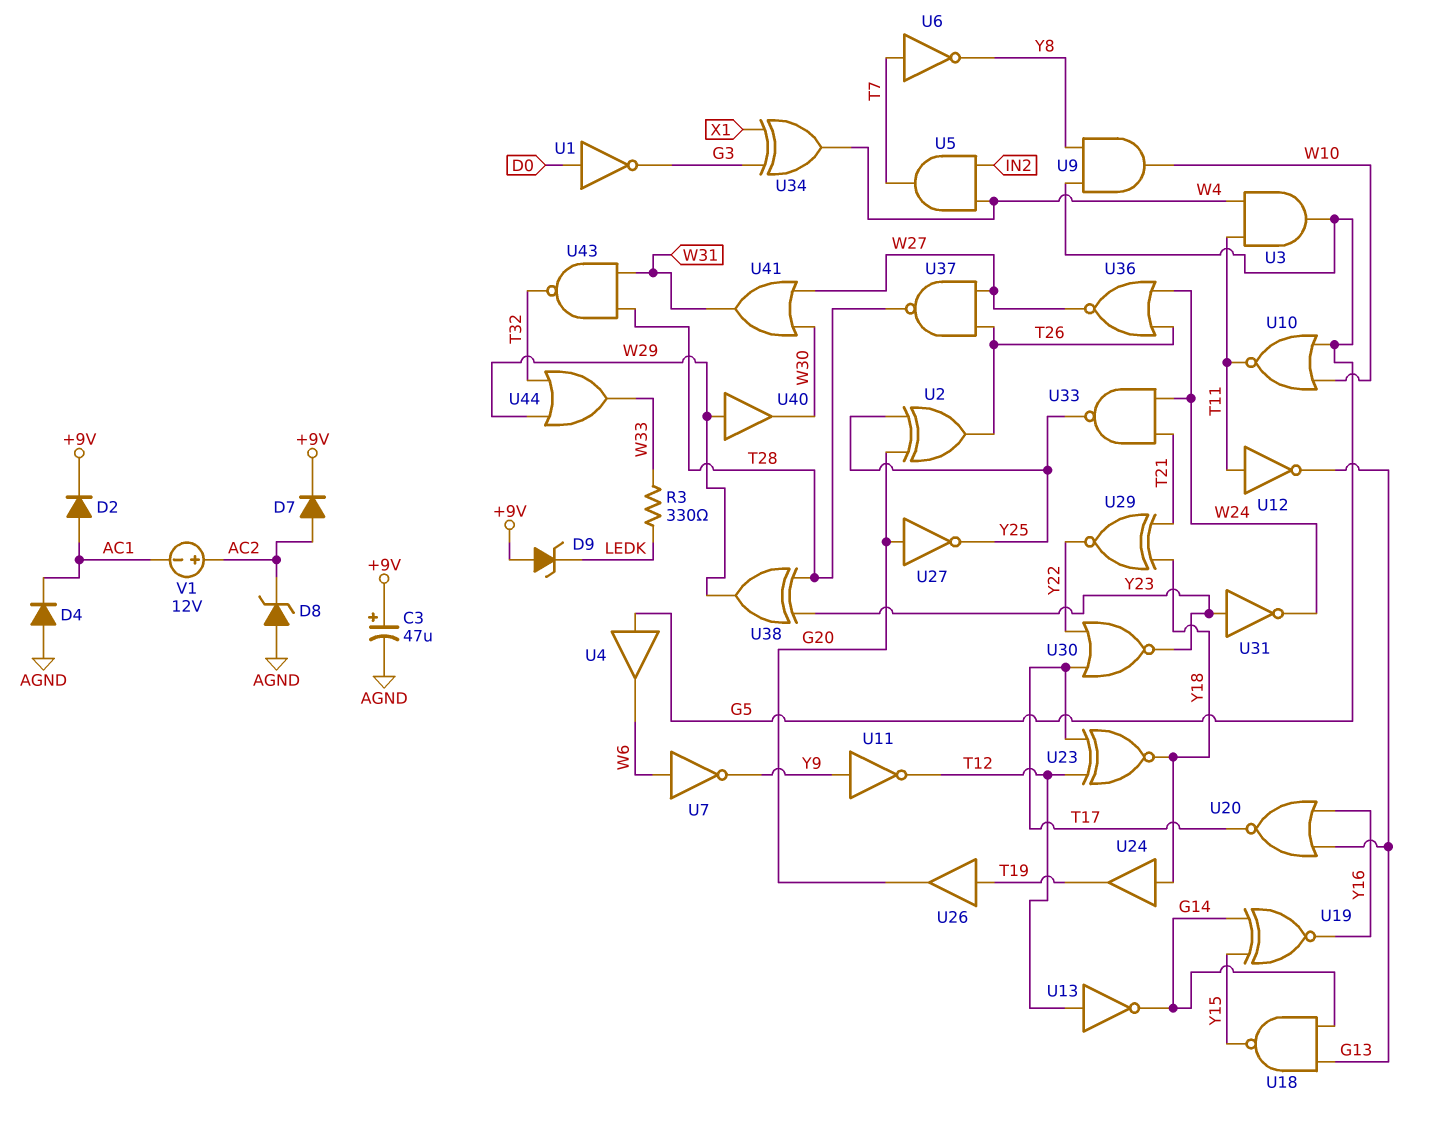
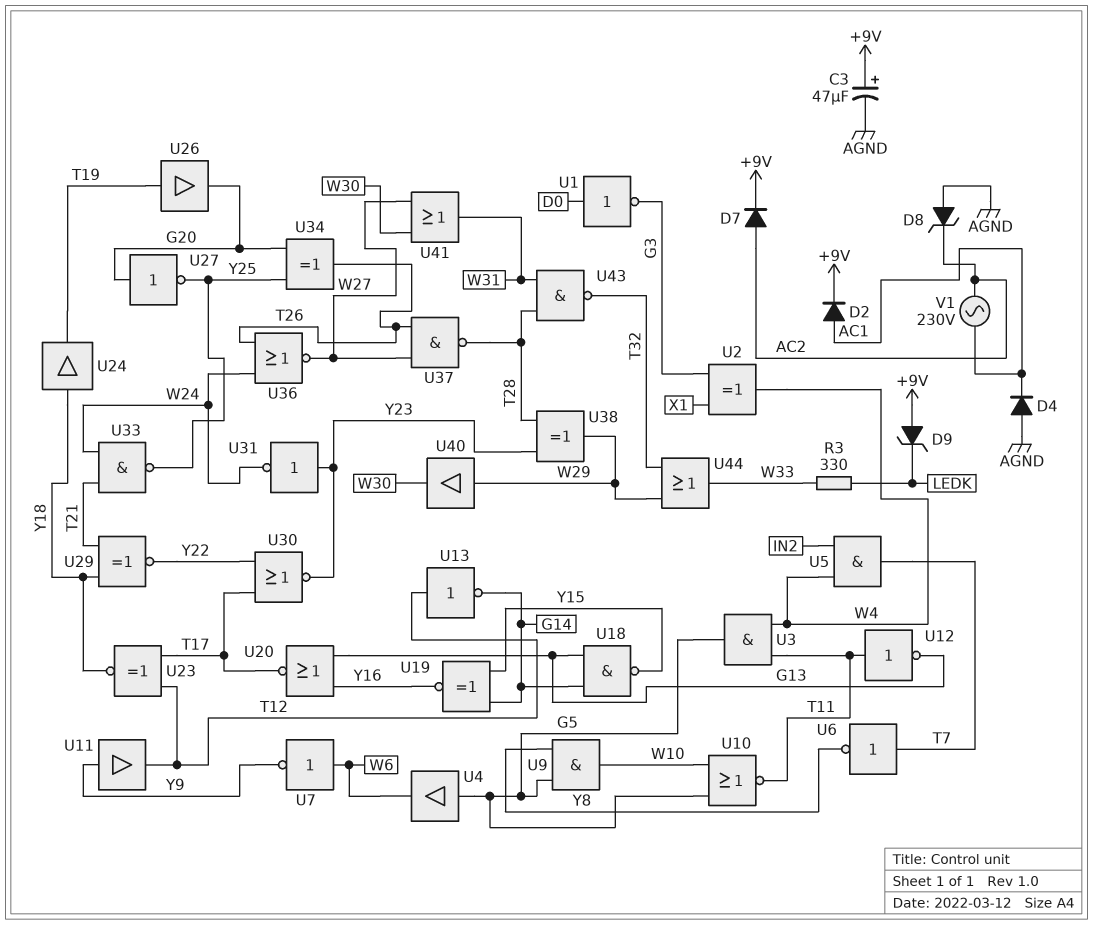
U2: XOR (in G20, in Y25, out T26) -> XOR (in G3, in X1, out W4)
U11: NOT (in Y9, out T12) -> buffer (in Y9, out T12)
U34: XOR (in G3, in X1, out W4) -> XOR (in G20, in Y25, out T26)
V1: 12V (plus AC2, minus AC1) -> AC 230V (AC1, AC2)

